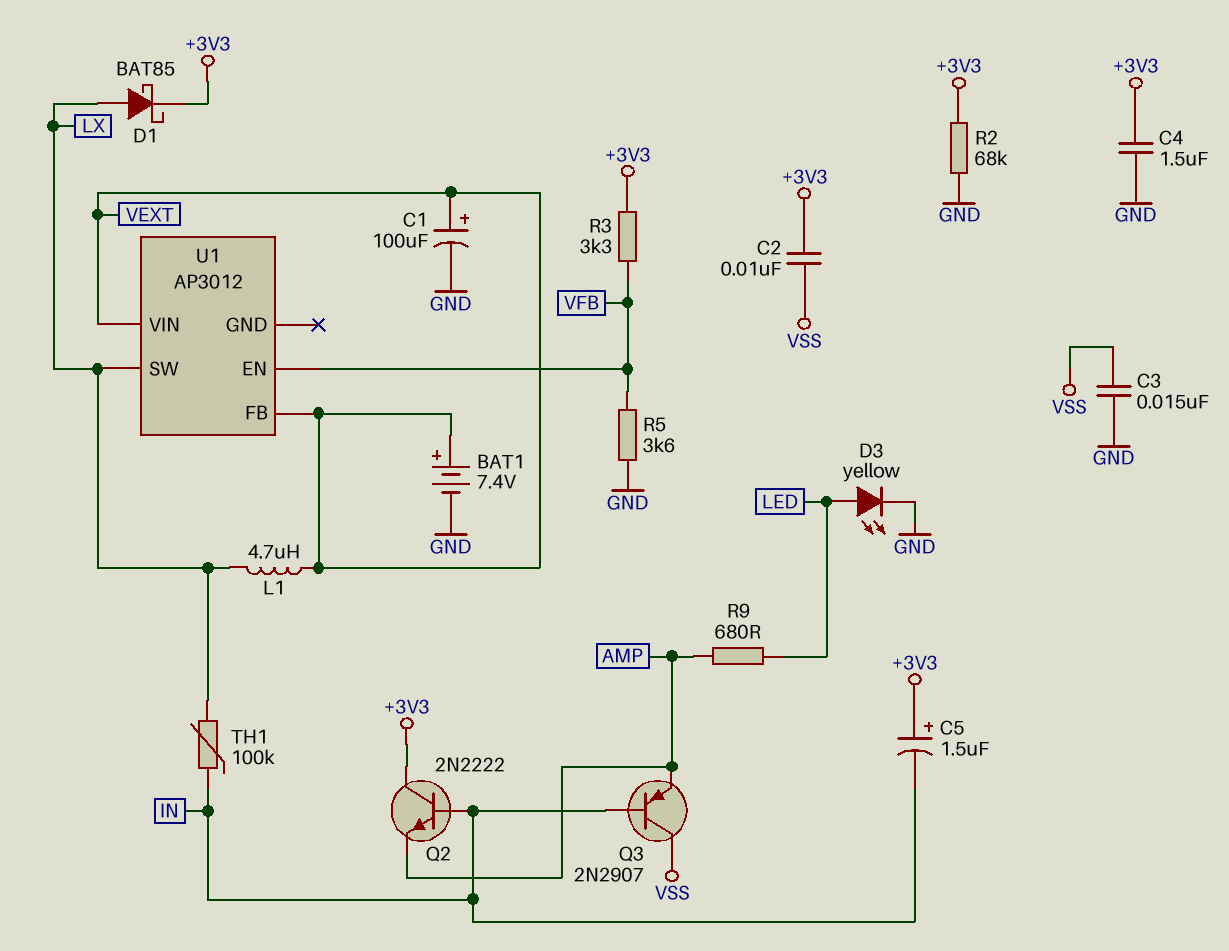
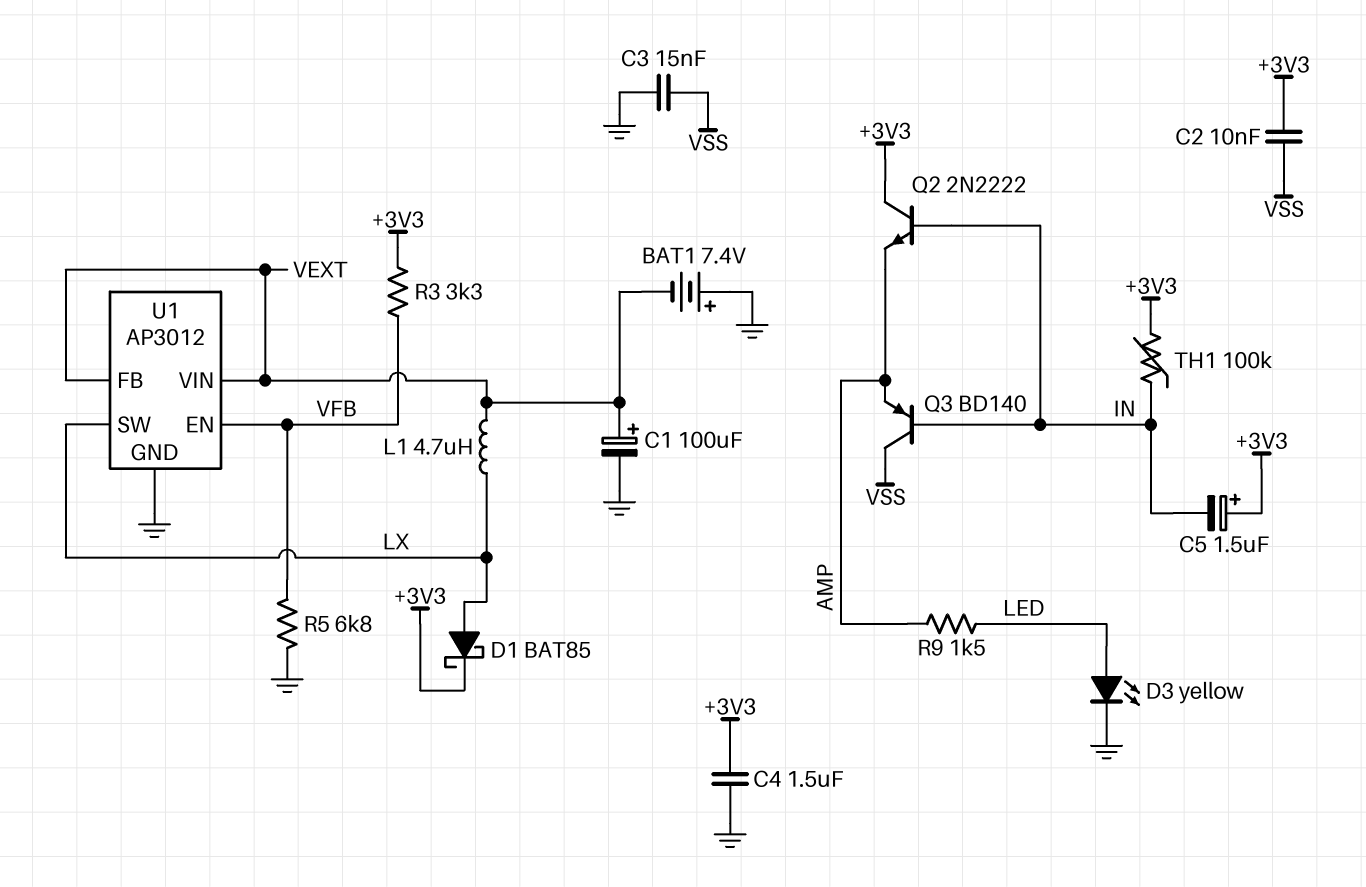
BAT1: 7.4V (plus VEXT, minus GND) -> 7.4V (plus GND, minus VEXT)
Q3: PNP 2N2907 (B IN, C VSS, E AMP) -> PNP BD140 (B IN, C VSS, E AMP)
R2: 68k (+3V3, GND) -> none
R5: 3.6k (GND, VFB) -> 6.8k (GND, VFB)
R9: 680 (AMP, LED) -> 1.5k (AMP, LED)
TH1: 100k (IN, LX) -> 100k (+3V3, IN)
U1 pin GND: none -> GND

